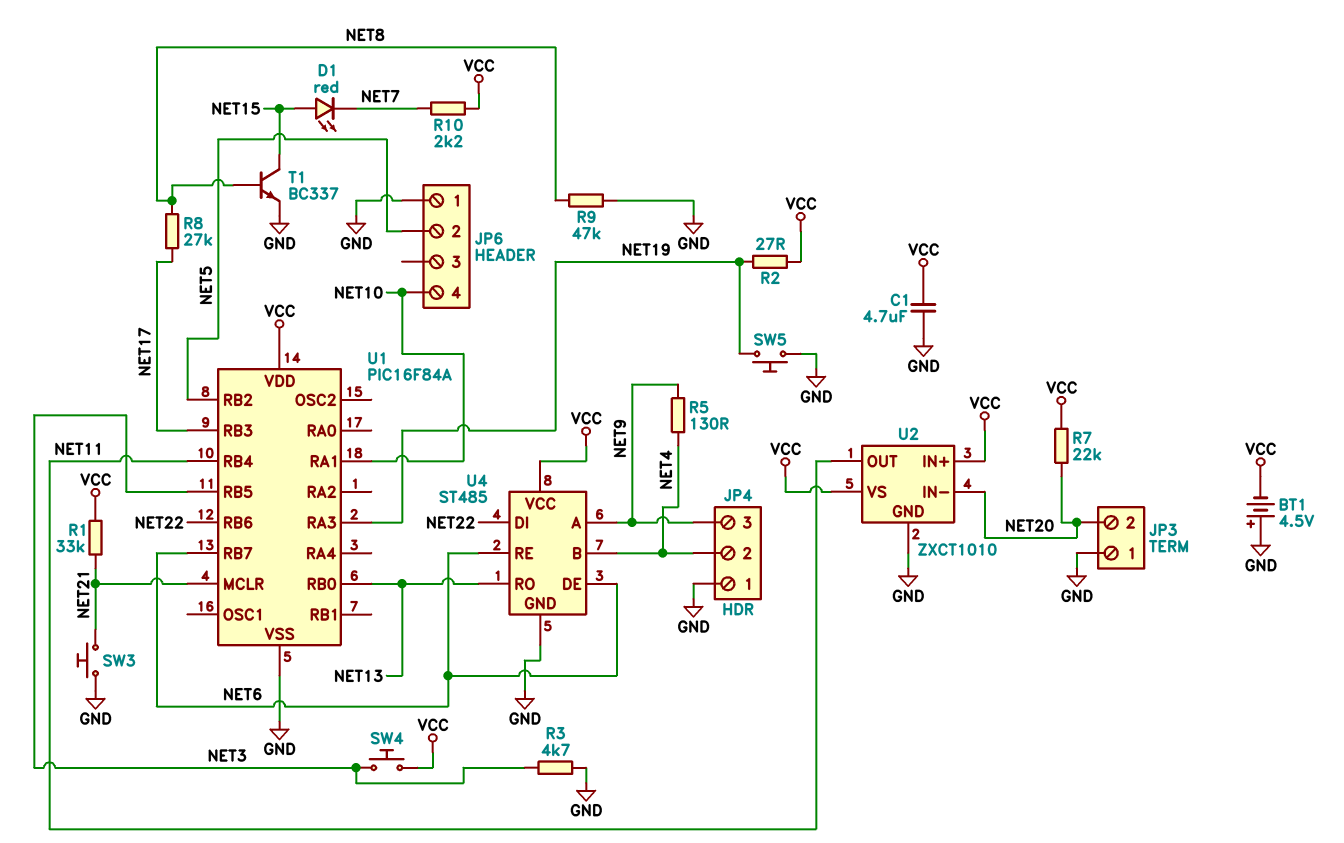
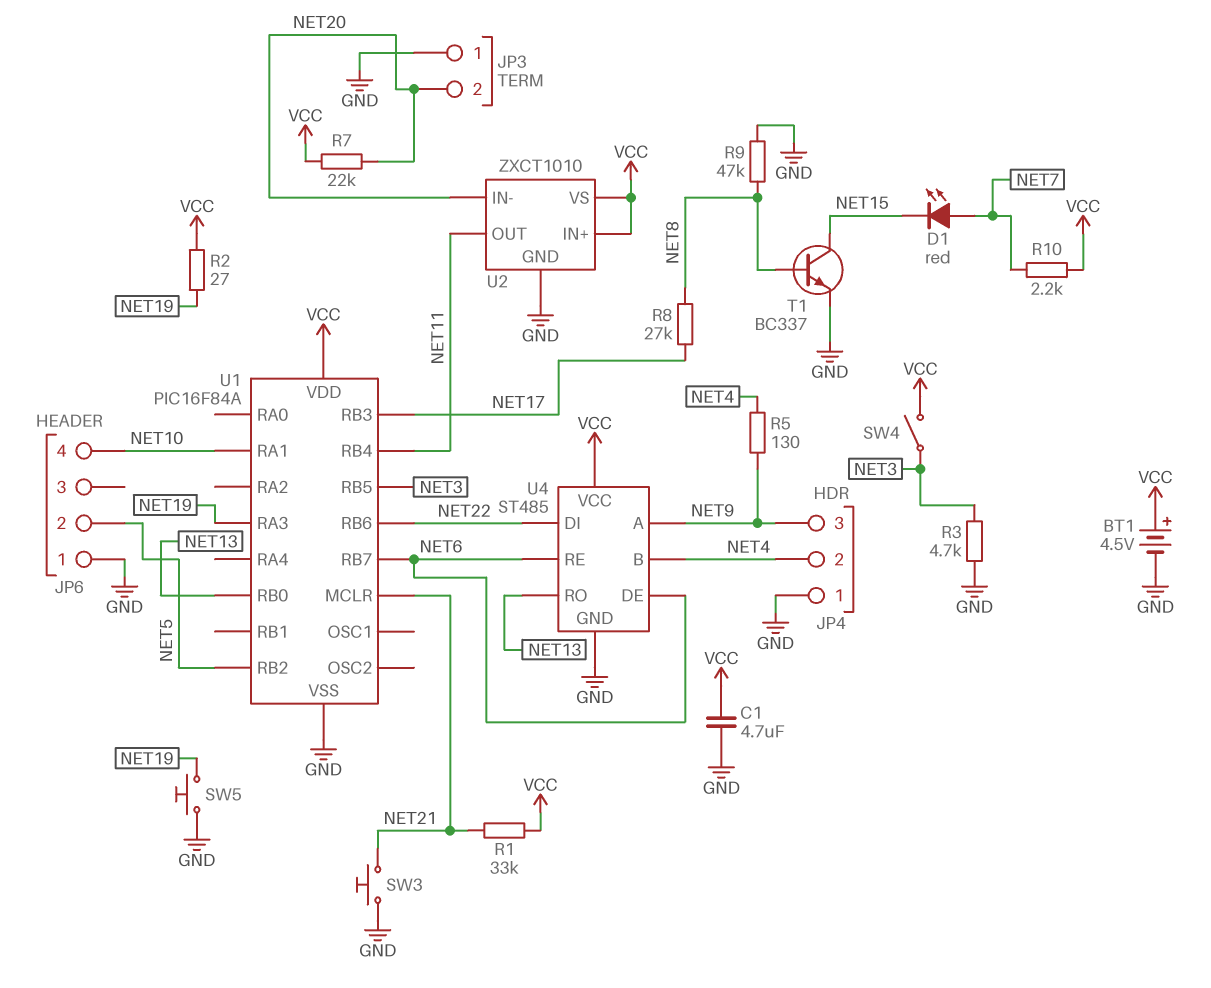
BT1: 4.5V (plus GND, minus VCC) -> 4.5V (plus VCC, minus GND)
D1: LED red (A NET15, K NET7) -> LED red (A NET7, K NET15)
SW4: button (NET3, VCC) -> switch (NET3, VCC)

